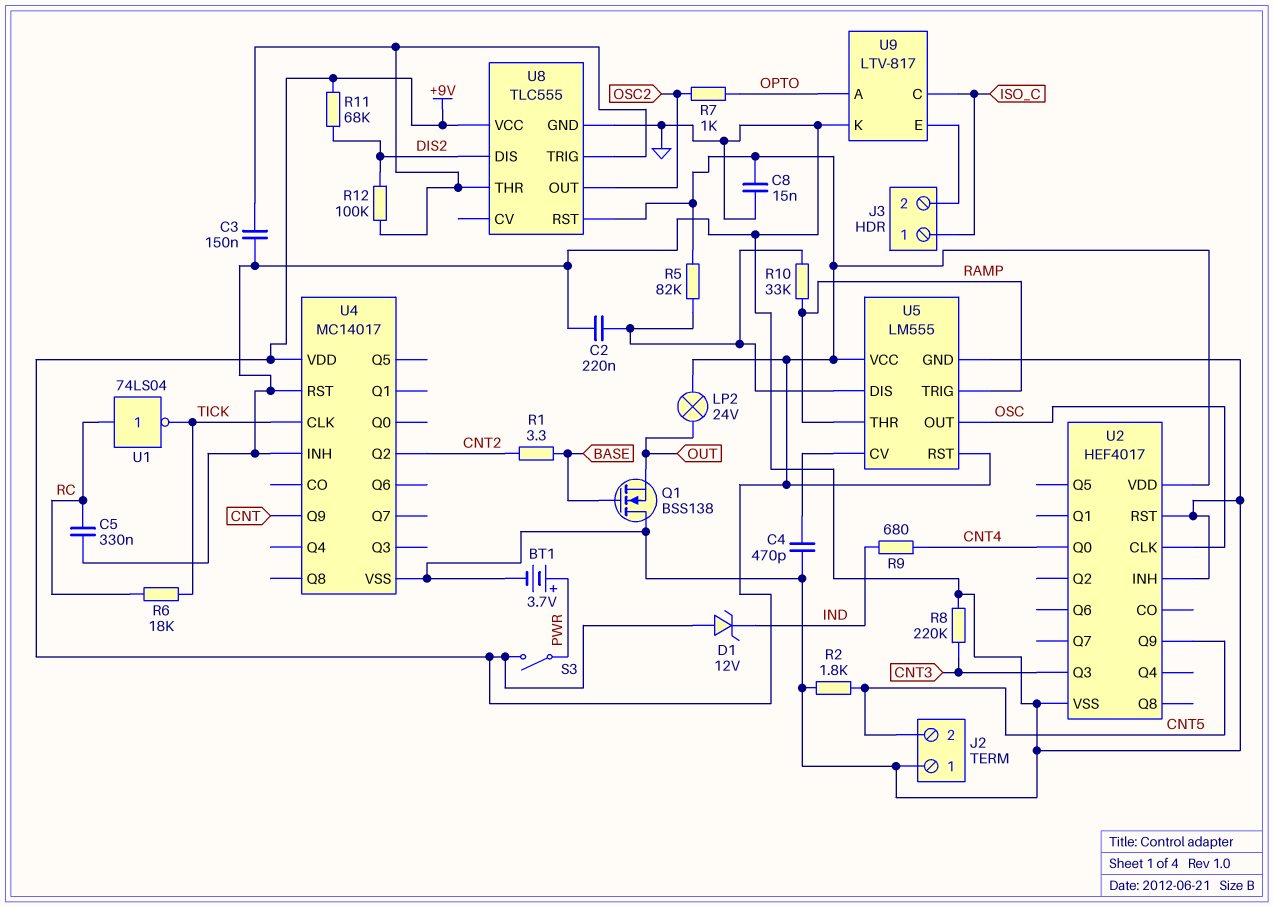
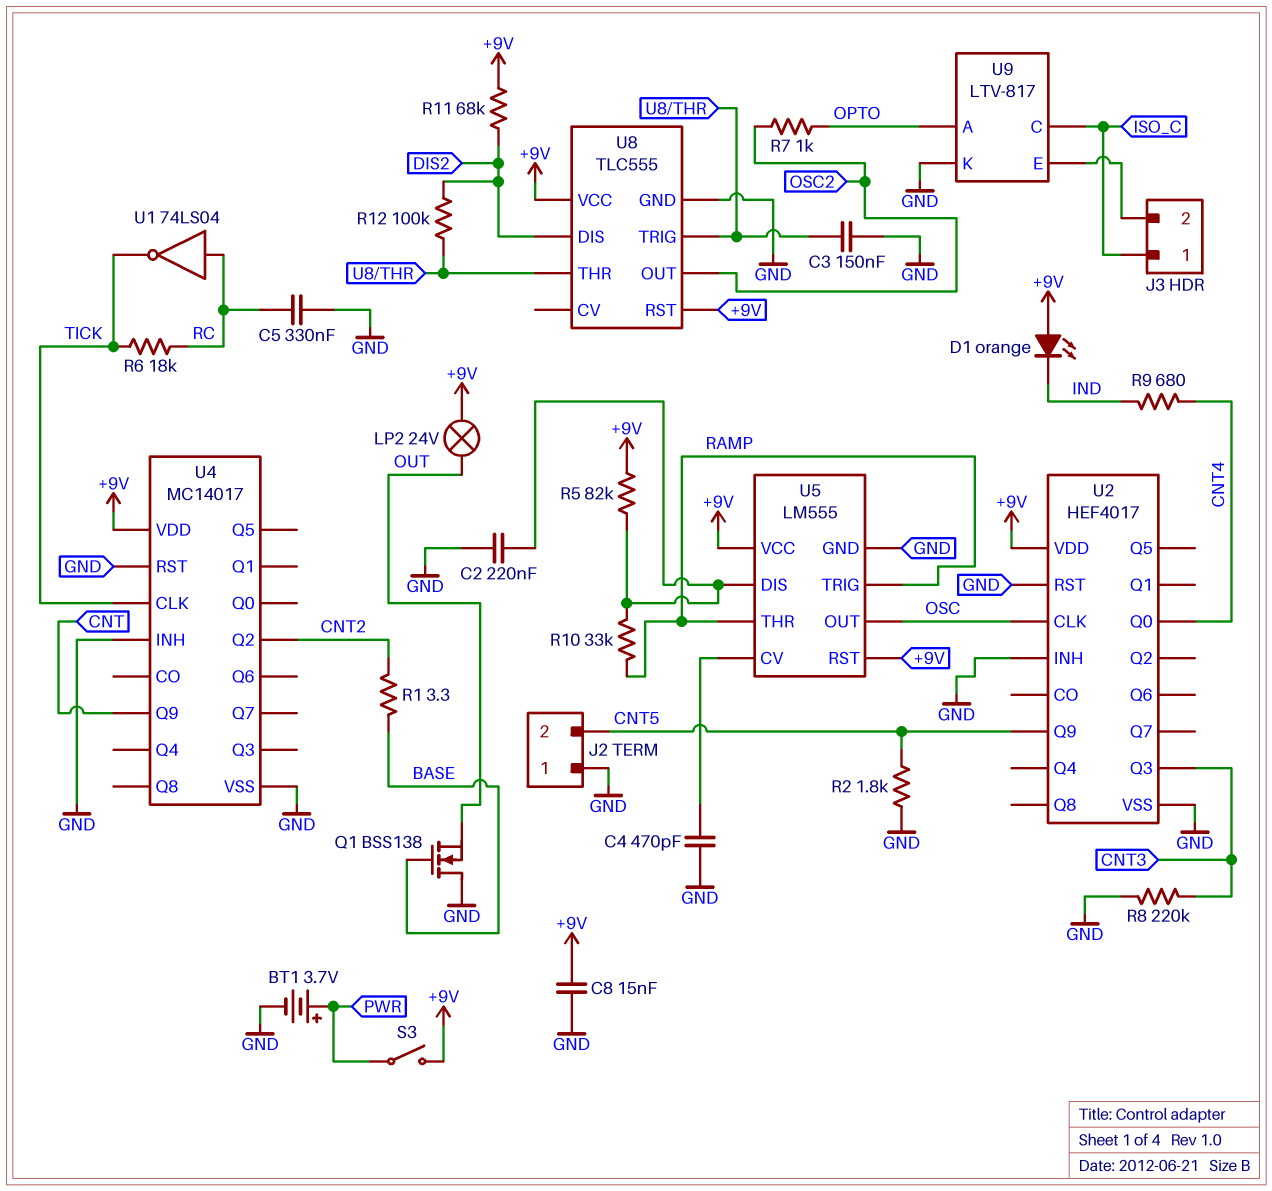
D1: zener 12V (A +9V, K IND) -> LED orange (A +9V, K IND)

